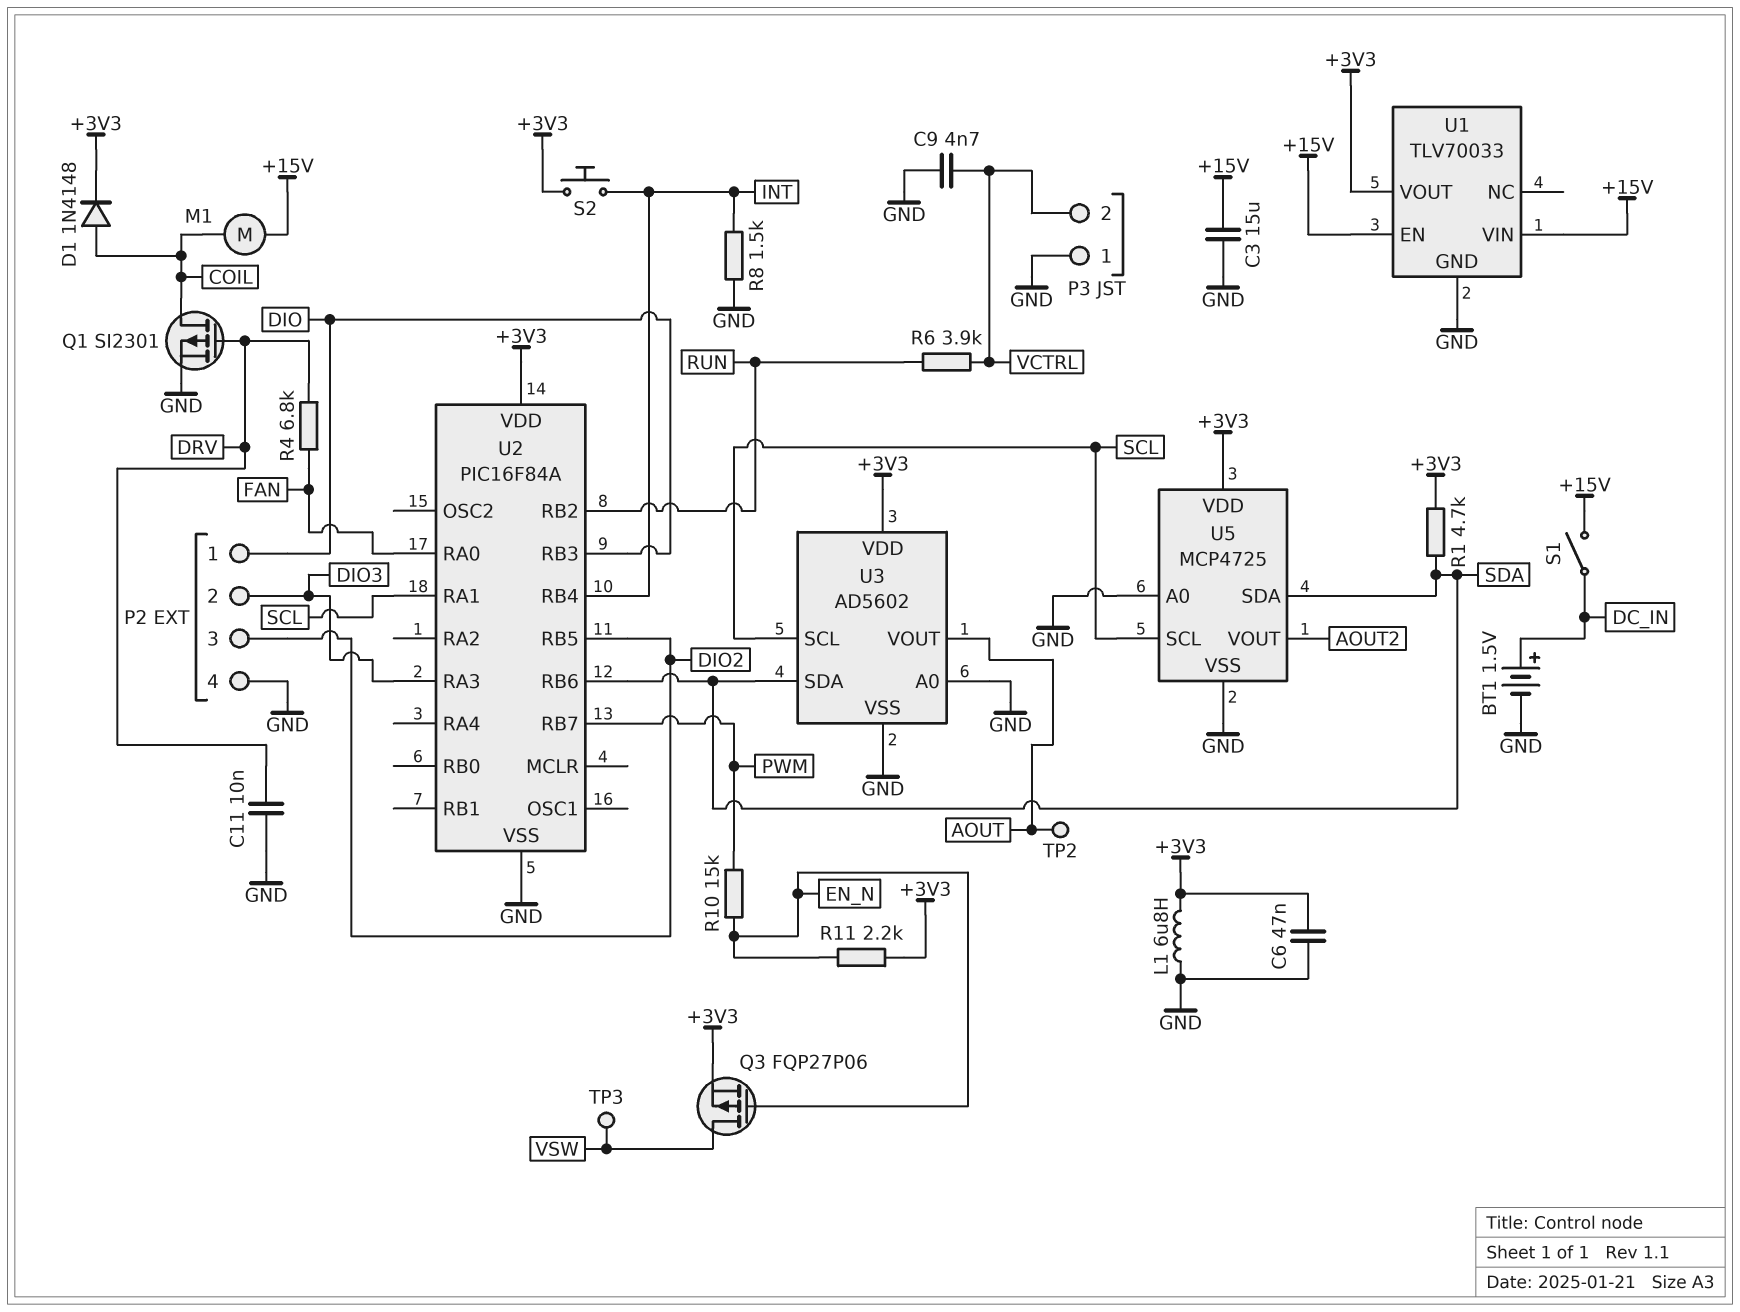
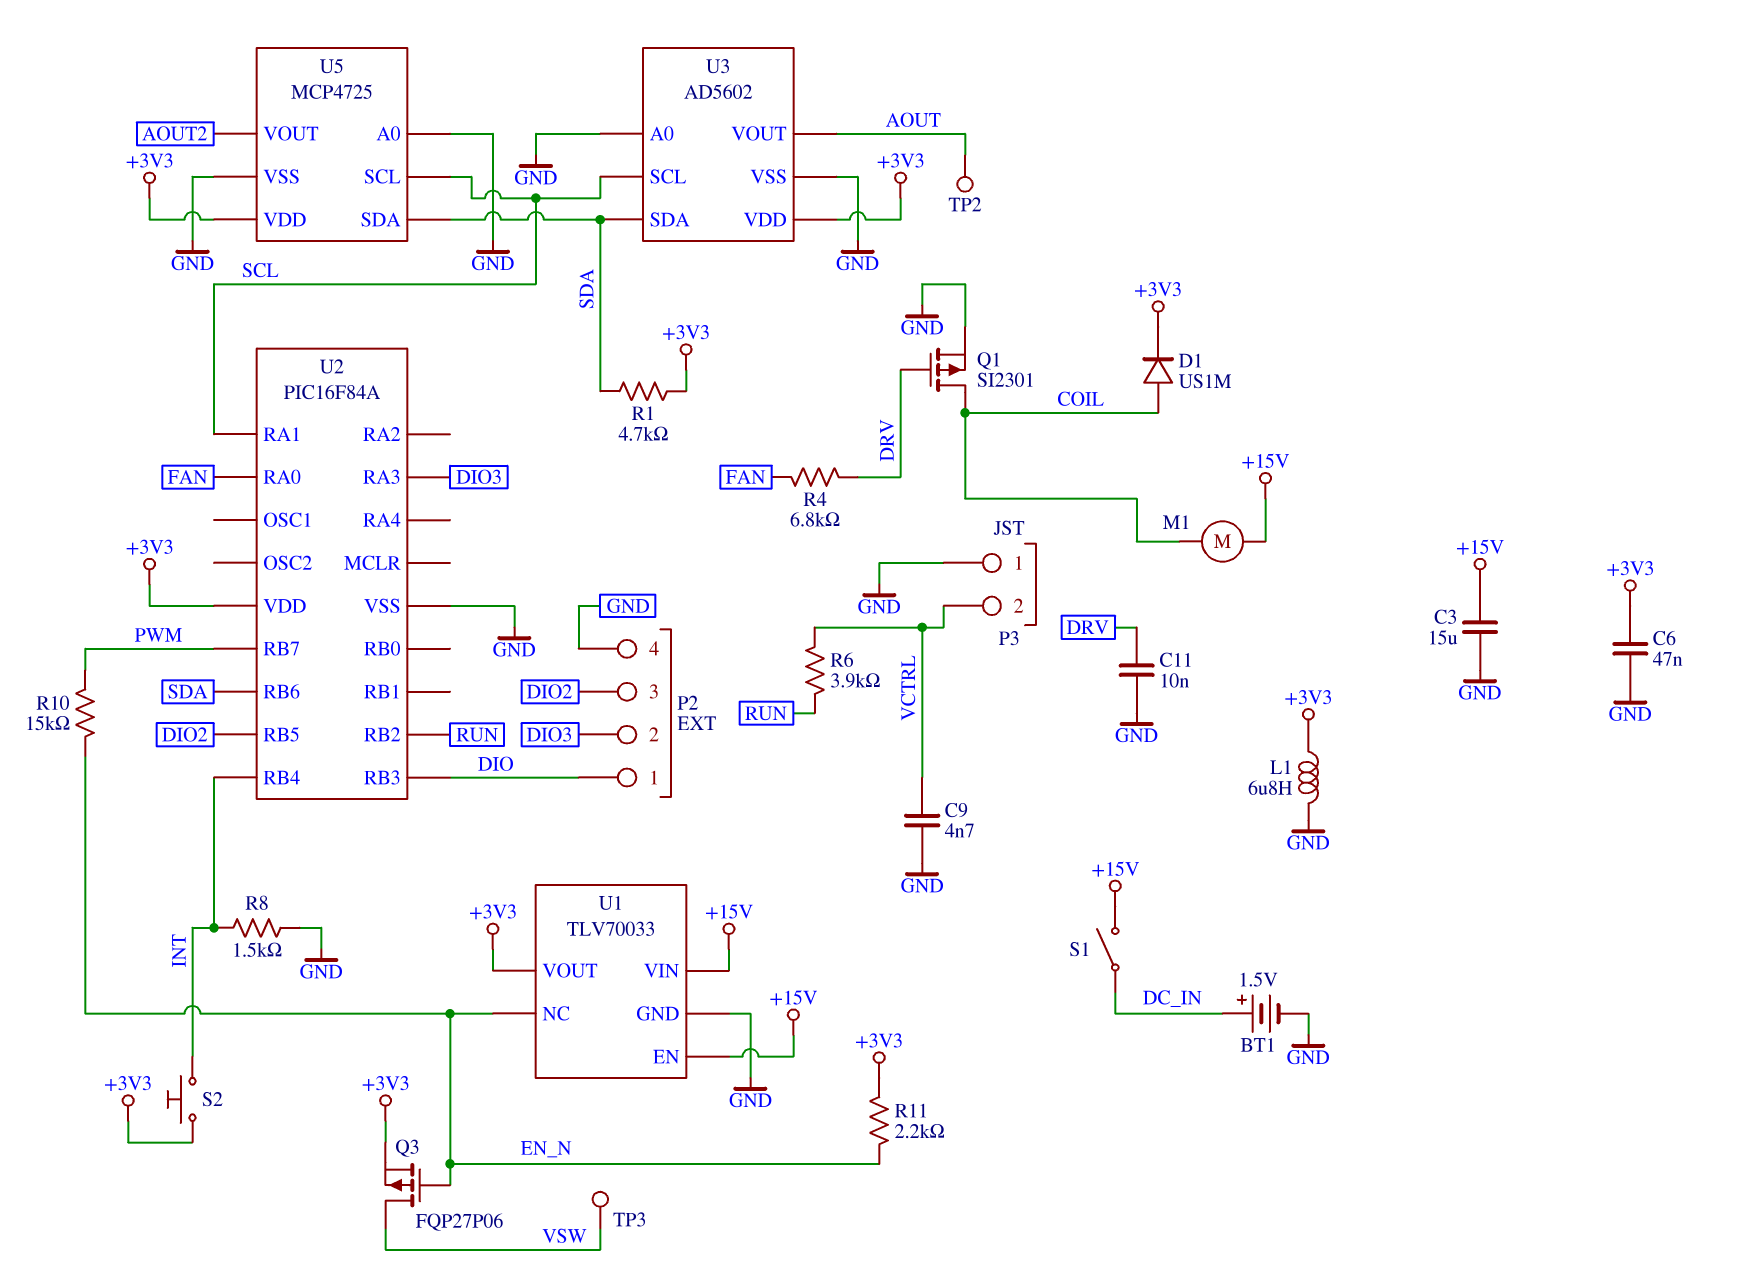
D1: diode 1N4148 (A COIL, K +3V3) -> diode US1M (A COIL, K +3V3)
U1 pin NC: none -> EN_N

